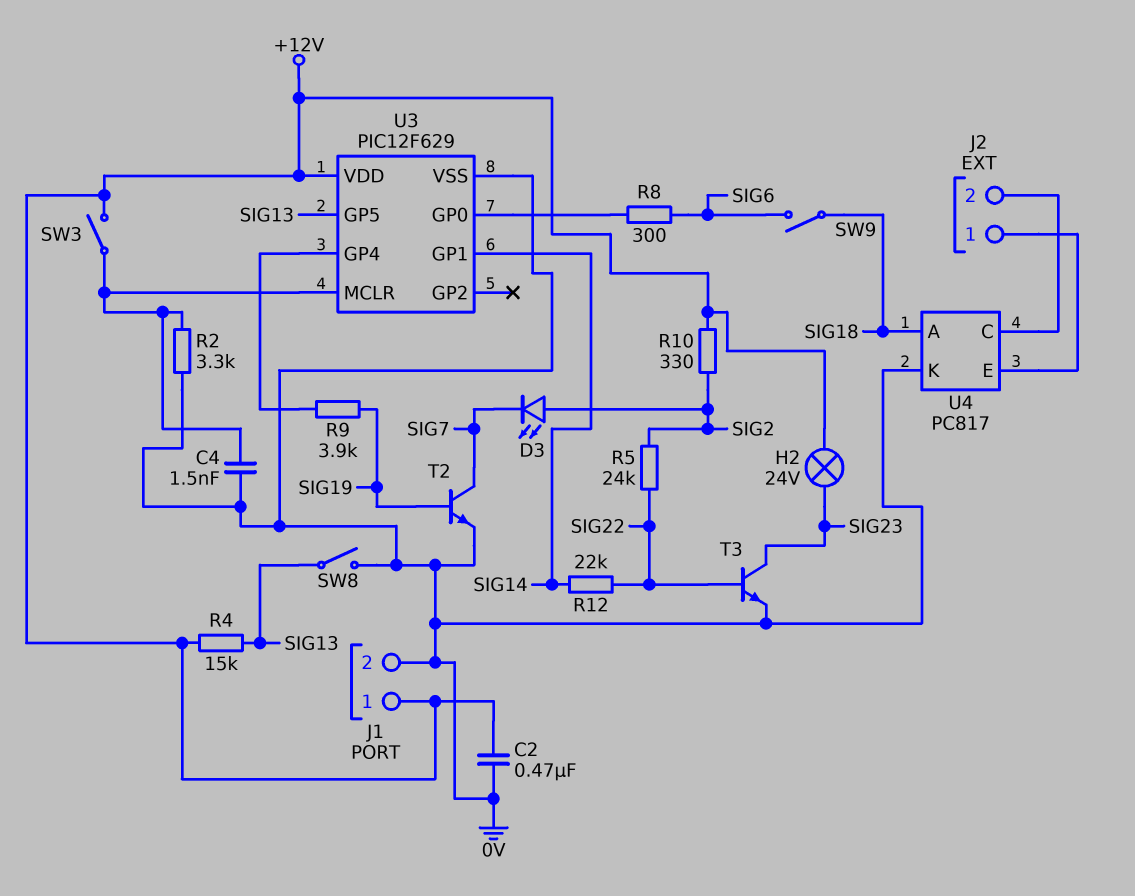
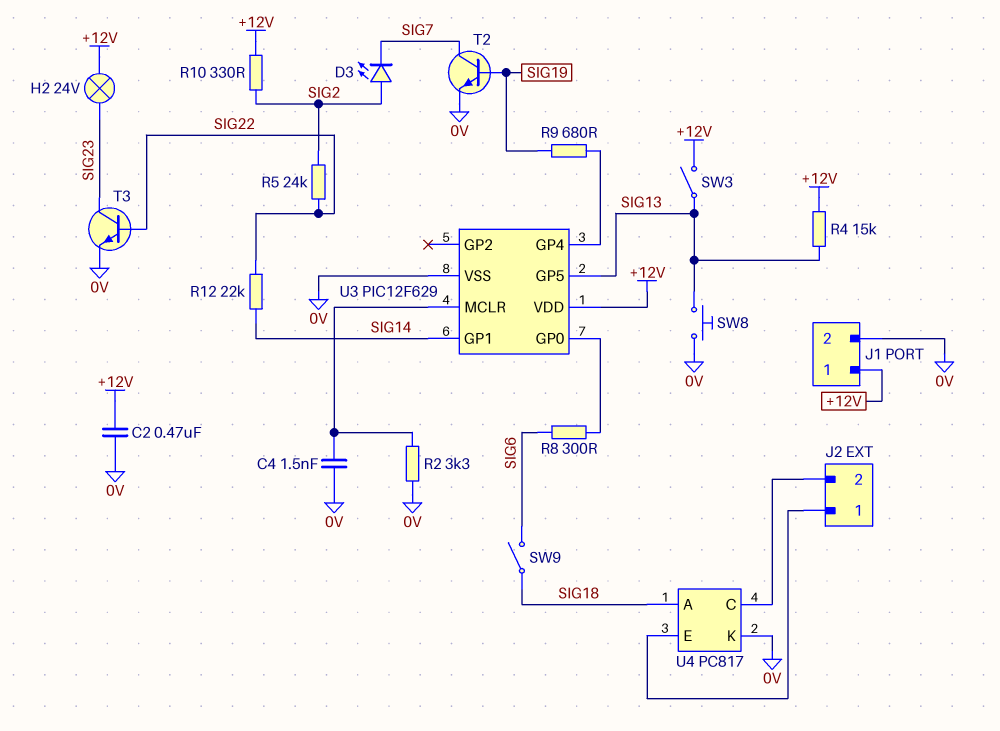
R9: 3.9k (SIG19, U3/GP4) -> 680 (SIG19, U3/GP4)
SW3: switch (+12V, U3/MCLR) -> switch (+12V, SIG13)
SW8: switch (0V, SIG13) -> button (0V, SIG13)

